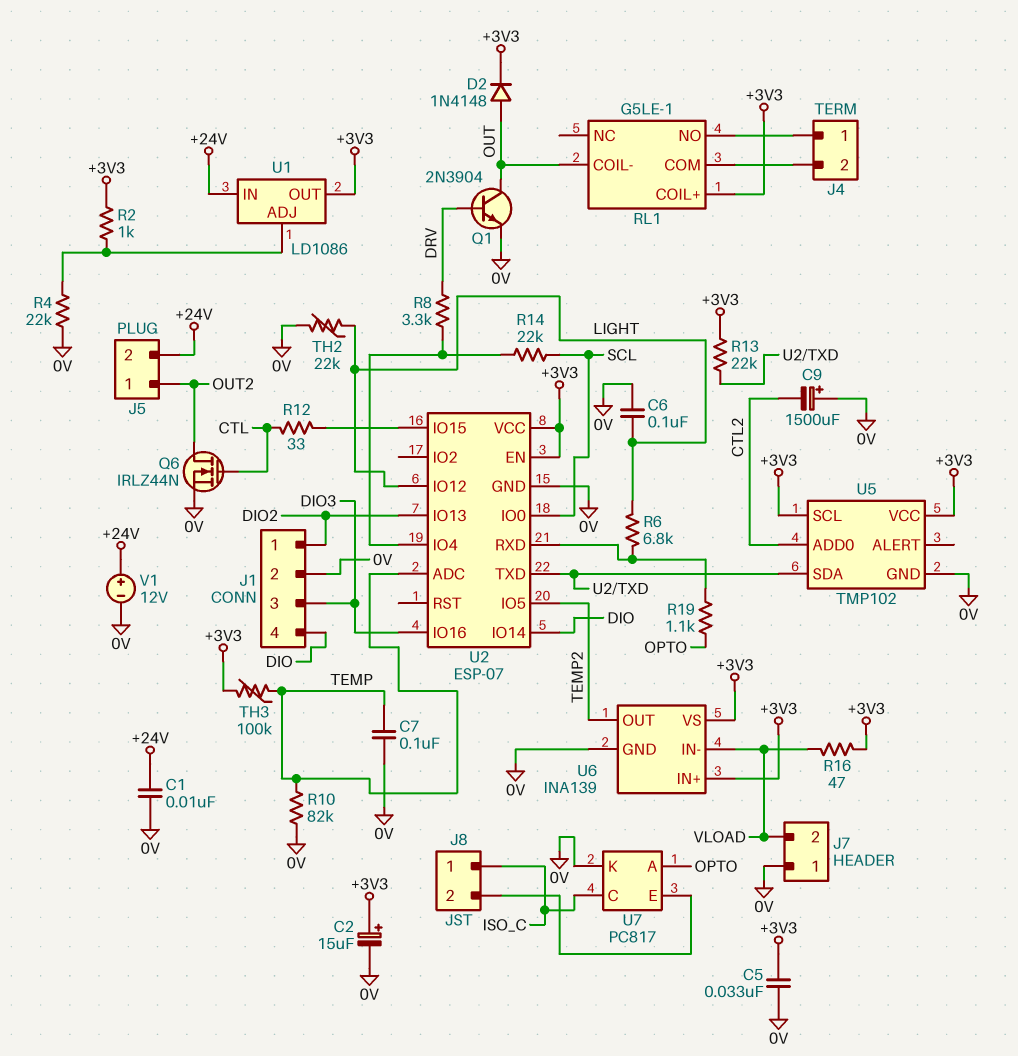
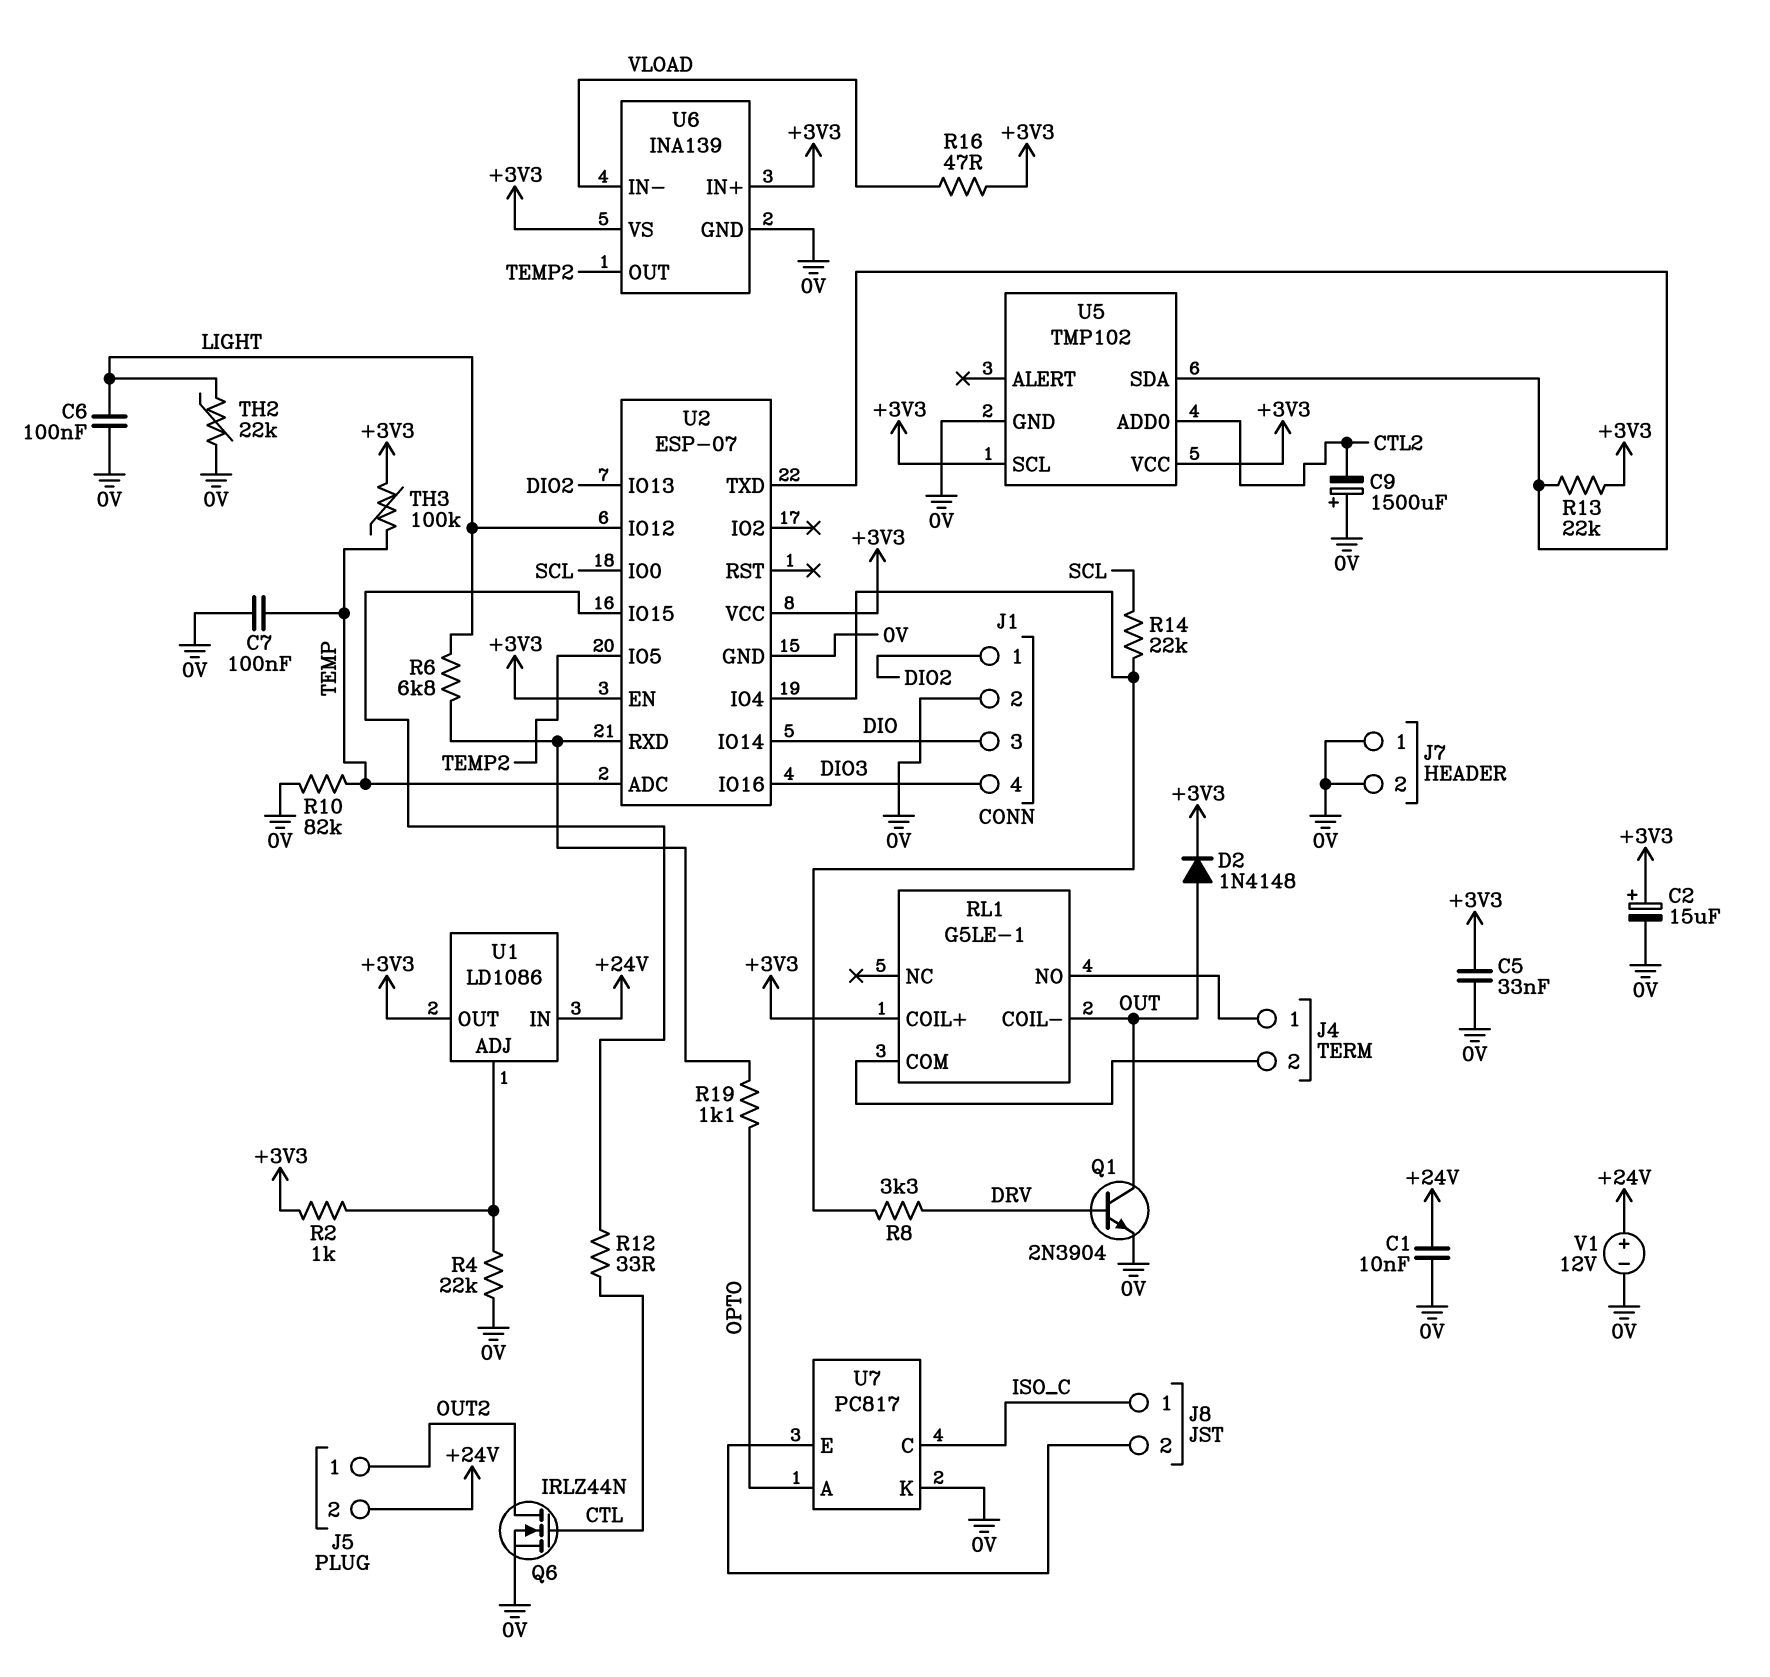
J1 pin 3: DIO3 -> DIO
J1 pin 4: DIO -> DIO3
J7 pin 2: VLOAD -> 0V

